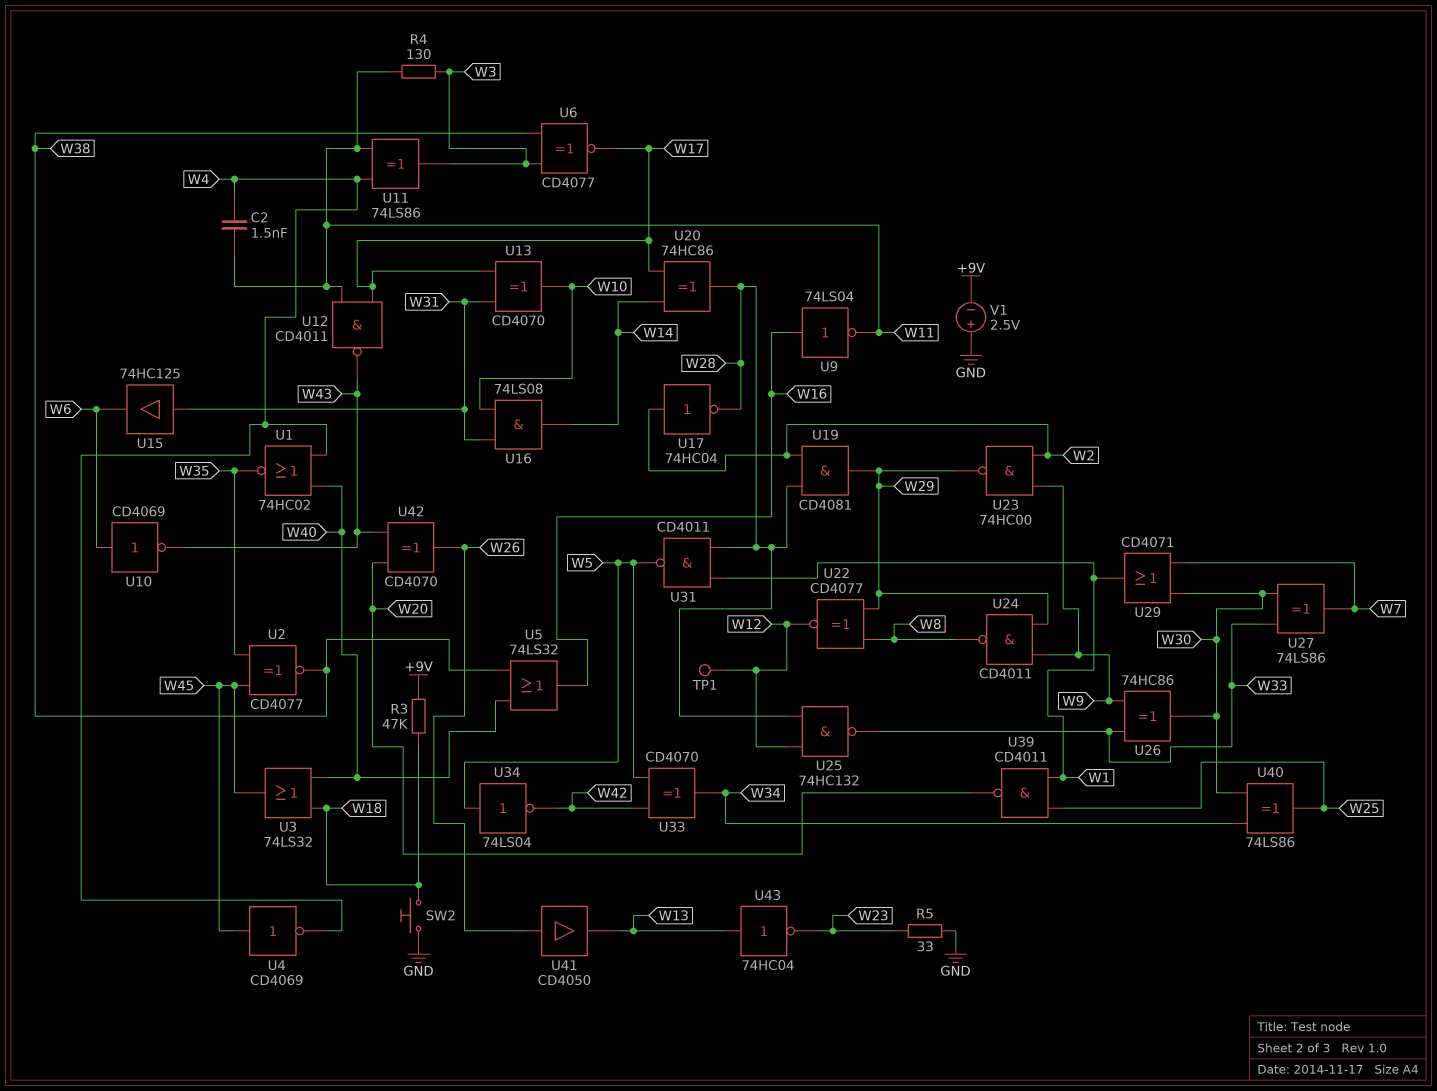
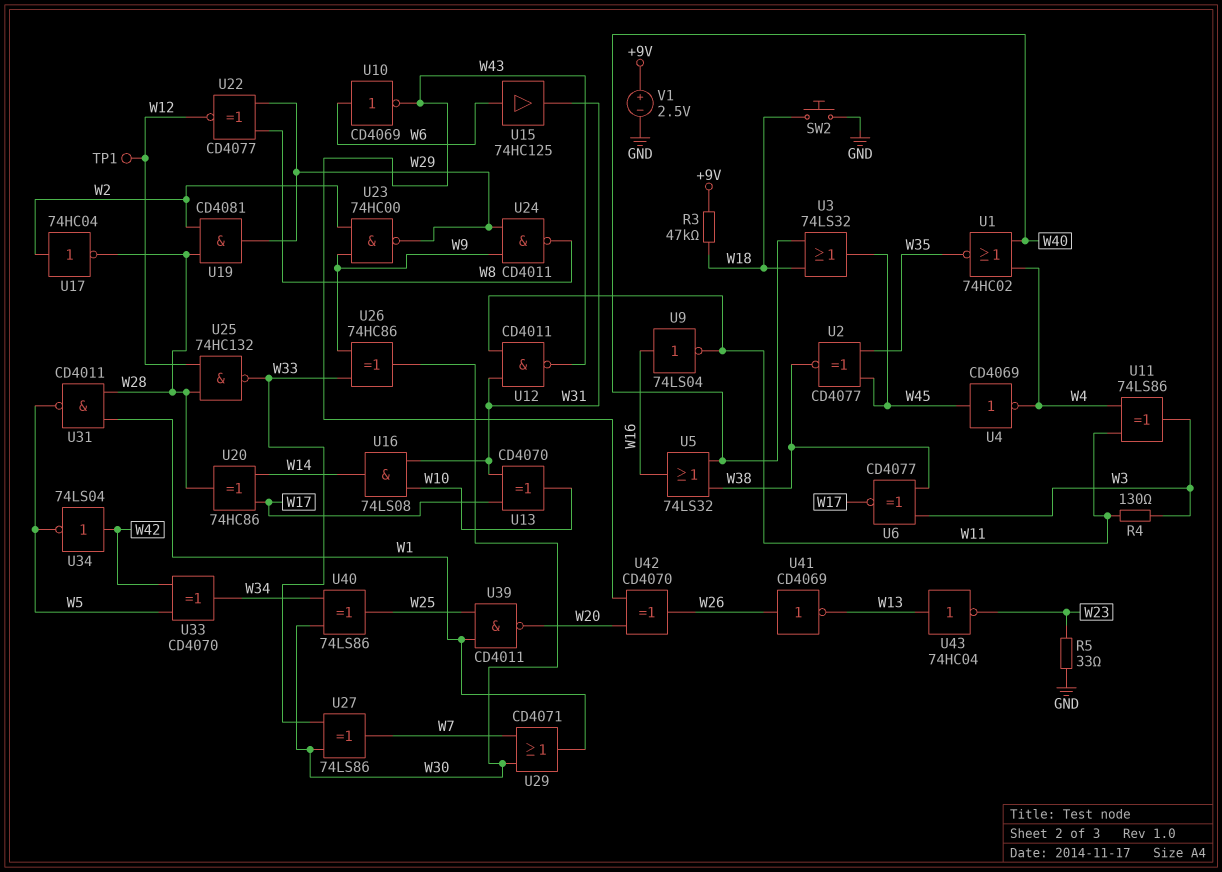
C2: 1.5nF (W4, W11) -> none
U12: NAND CD4011 (in W11, in W17, out W43) -> NAND CD4011 (in W11, in W31, out W43)
U15: buffer 74HC125 (in W31, out W6) -> buffer 74HC125 (in W6, out W31)
U34: NOT 74LS04 (in W5, out W42) -> NOT 74LS04 (in W42, out W5)
U41: buffer CD4050 (in W26, out W13) -> NOT CD4069 (in W26, out W13)
V1: 2.5V (plus GND, minus +9V) -> 2.5V (plus +9V, minus GND)

